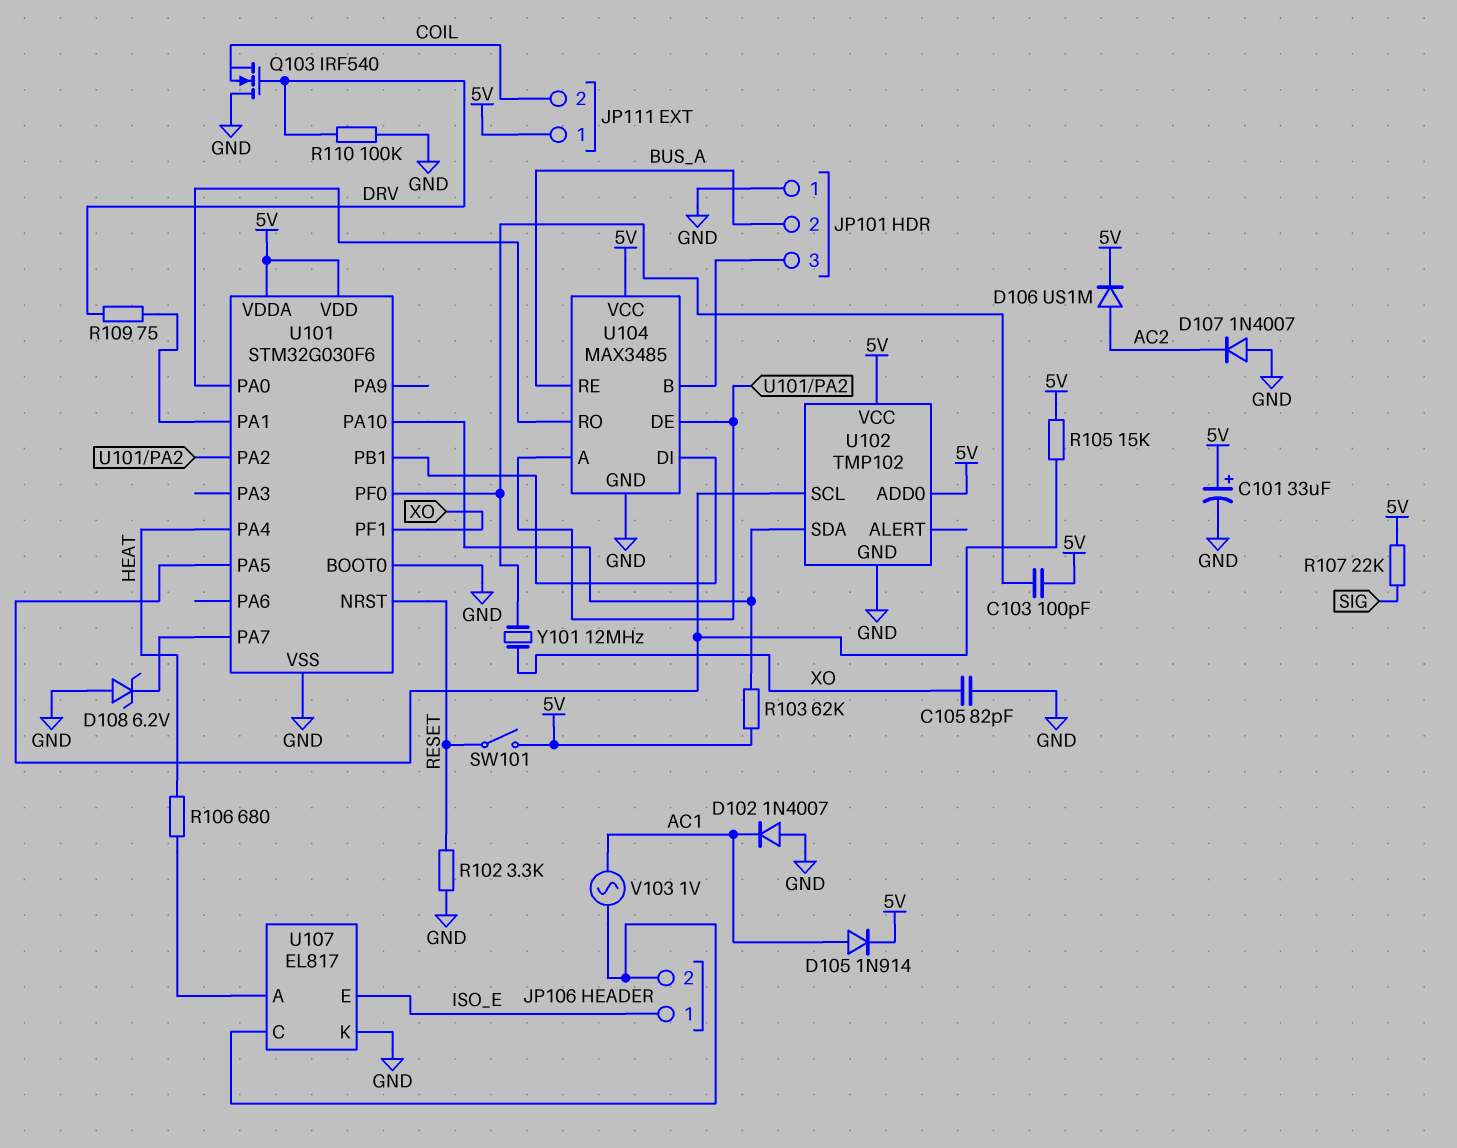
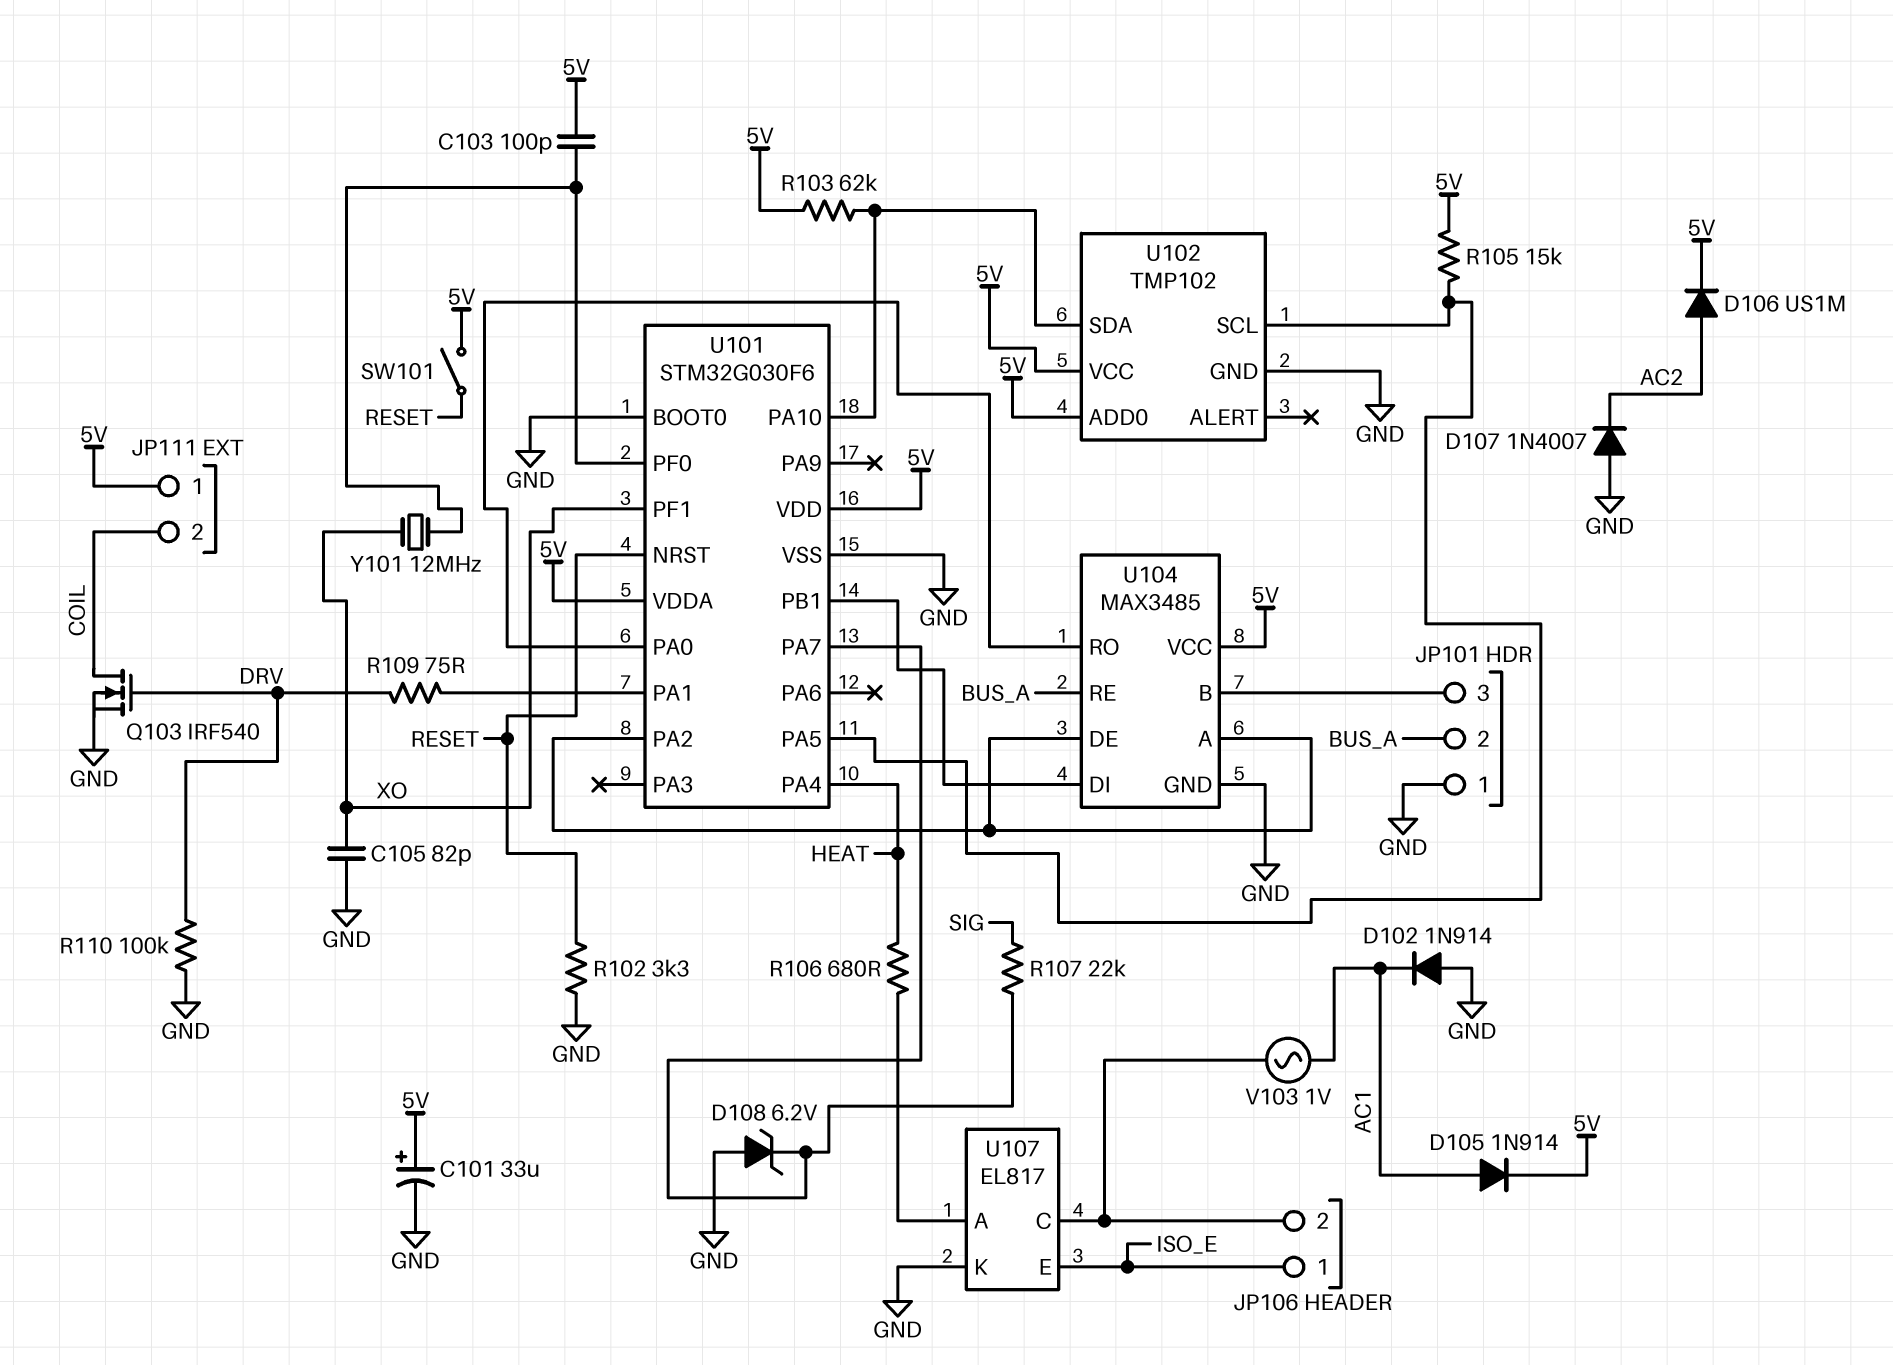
D102: diode 1N4007 (A GND, K AC1) -> diode 1N914 (A GND, K AC1)
Q103: NMOS IRF540 (G DRV, D GND, S COIL) -> NMOS IRF540 (G DRV, D COIL, S GND)
R107: 22k (5V, SIG) -> 22k (SIG, U101/PA7)

